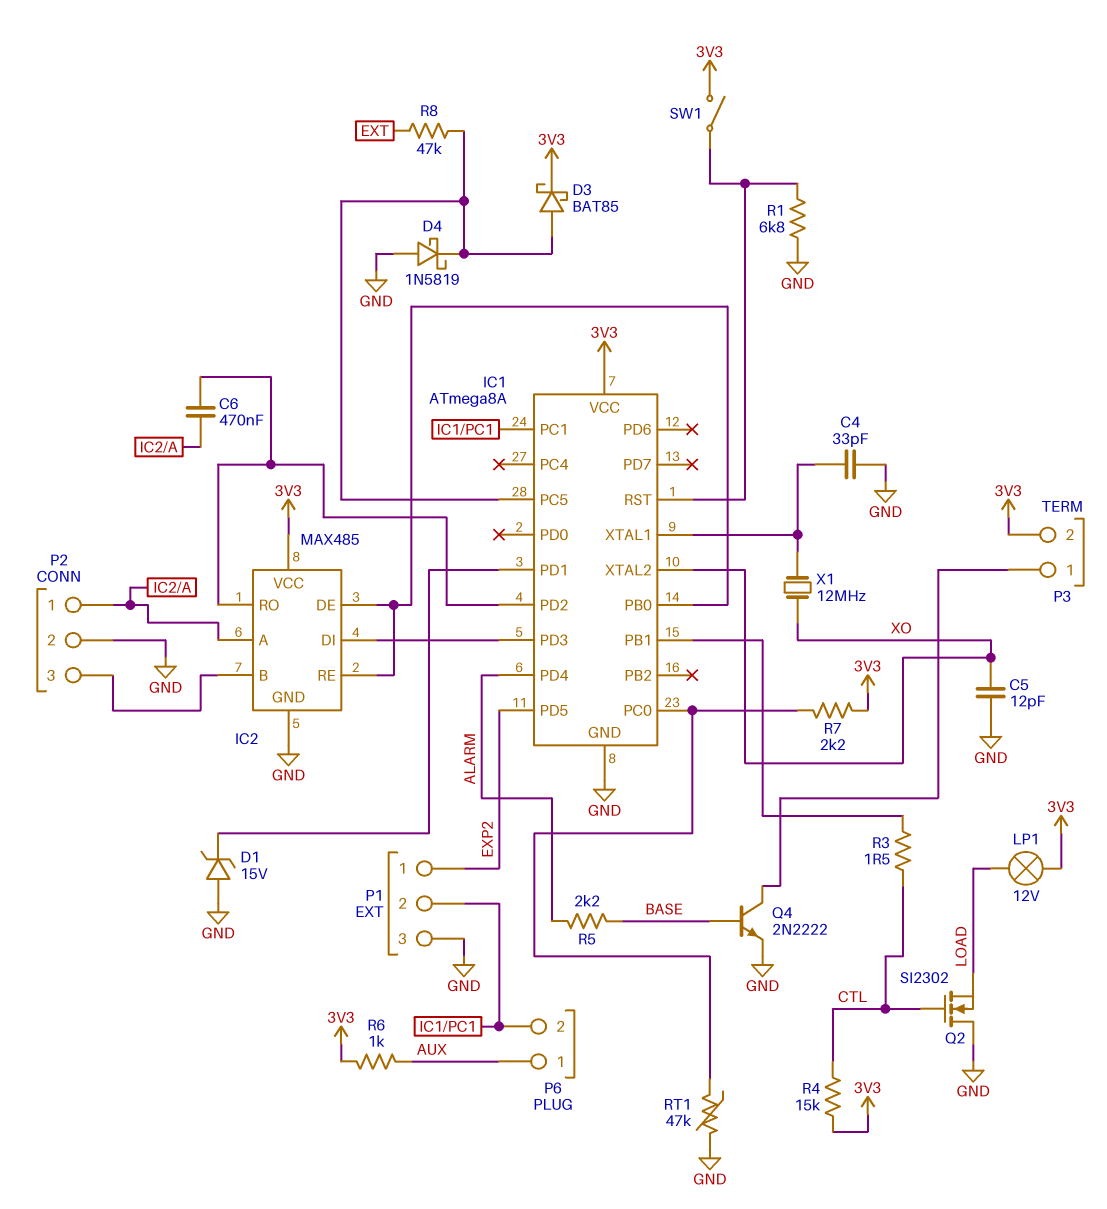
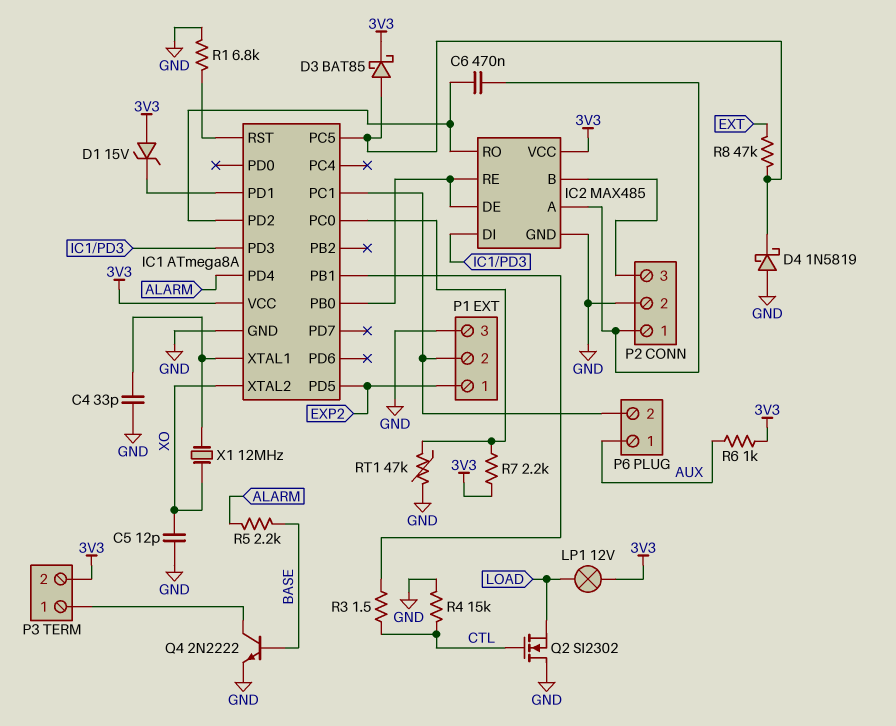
D1: zener 15V (A GND, K IC1/PD1) -> zener 15V (A 3V3, K IC1/PD1)
R4: 15k (3V3, CTL) -> 15k (CTL, GND)
SW1: switch (3V3, IC1/RST) -> none

